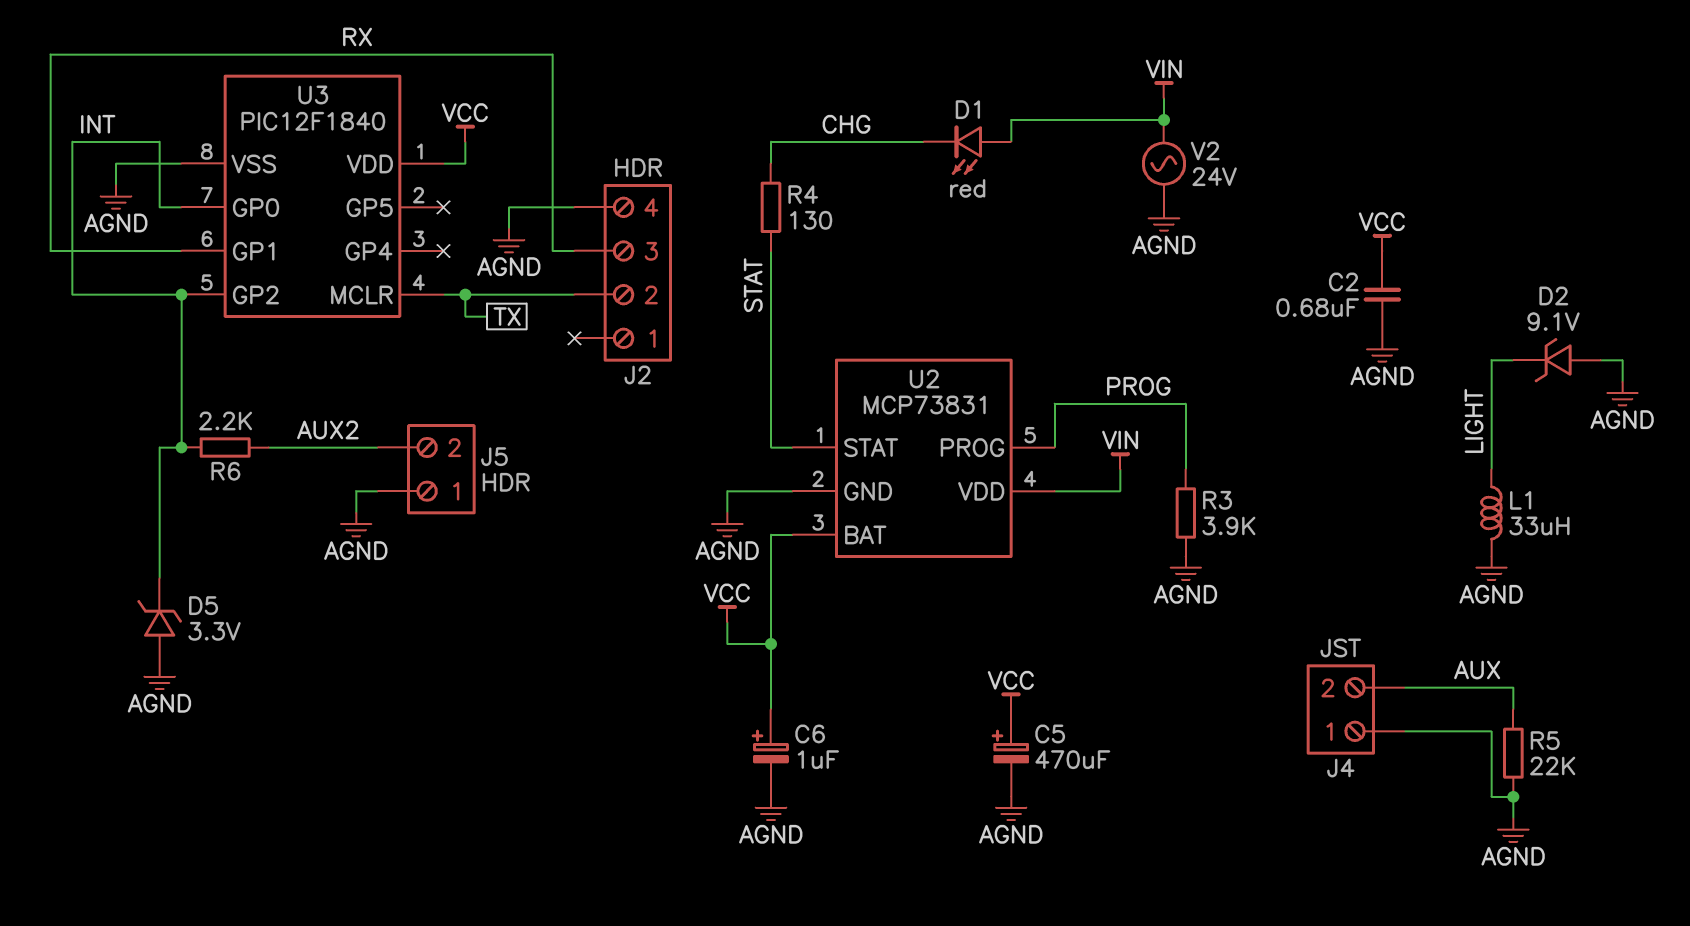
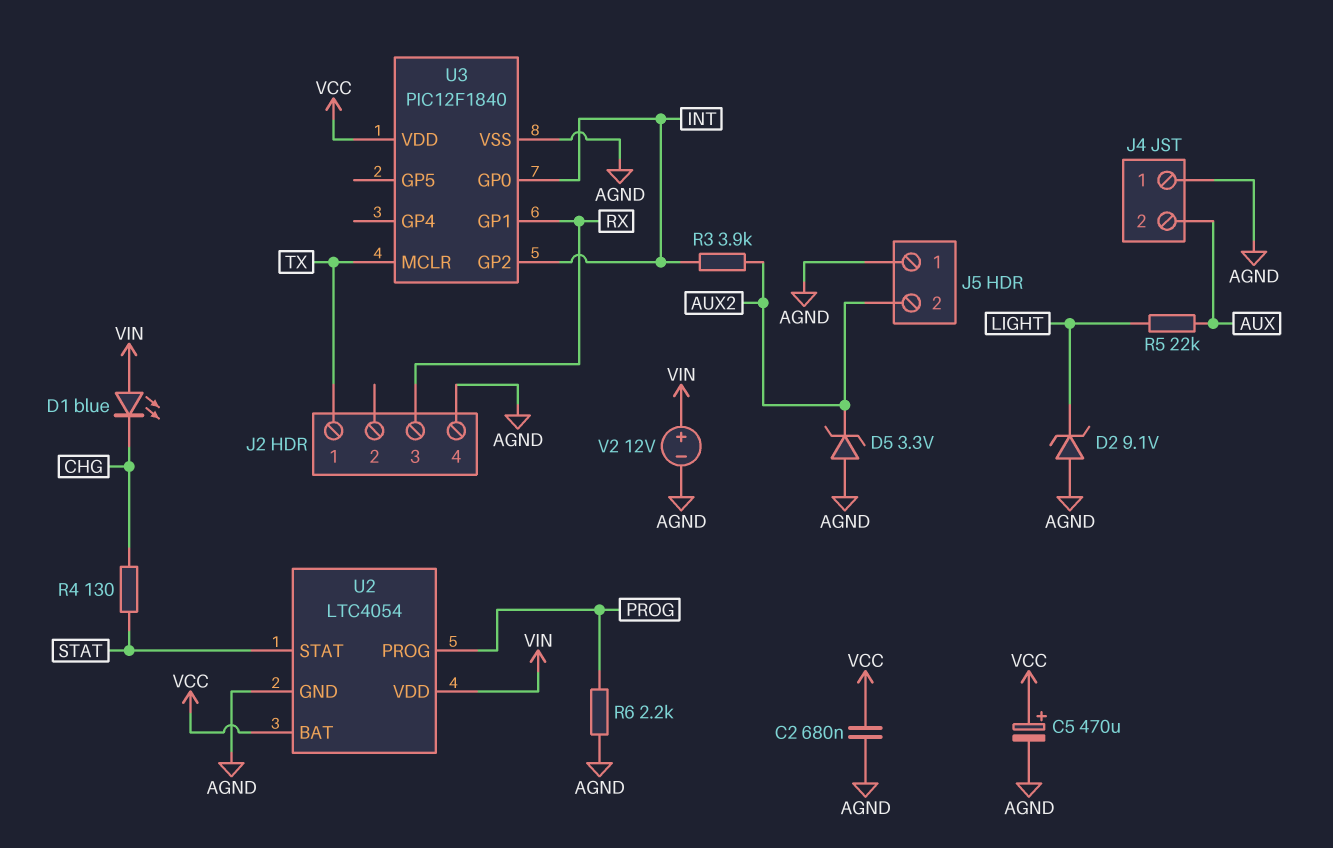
C6: 1uF (plus VCC, minus AGND) -> none
D1: LED red (A VIN, K CHG) -> LED blue (A VIN, K CHG)
D5: zener 3.3V (A AGND, K INT) -> zener 3.3V (A AGND, K AUX2)
J2 pin 1: none -> TX
J2 pin 2: TX -> none
L1: 33uH (AGND, LIGHT) -> none
R3: 3.9k (AGND, PROG) -> 3.9k (AUX2, INT)
R5: 22k (AGND, AUX) -> 22k (AUX, LIGHT)
R6: 2.2k (AUX2, INT) -> 2.2k (AGND, PROG)
U2: MCP73831 -> LTC4054
V2: AC 24V (AGND, VIN) -> 12V (plus VIN, minus AGND)

